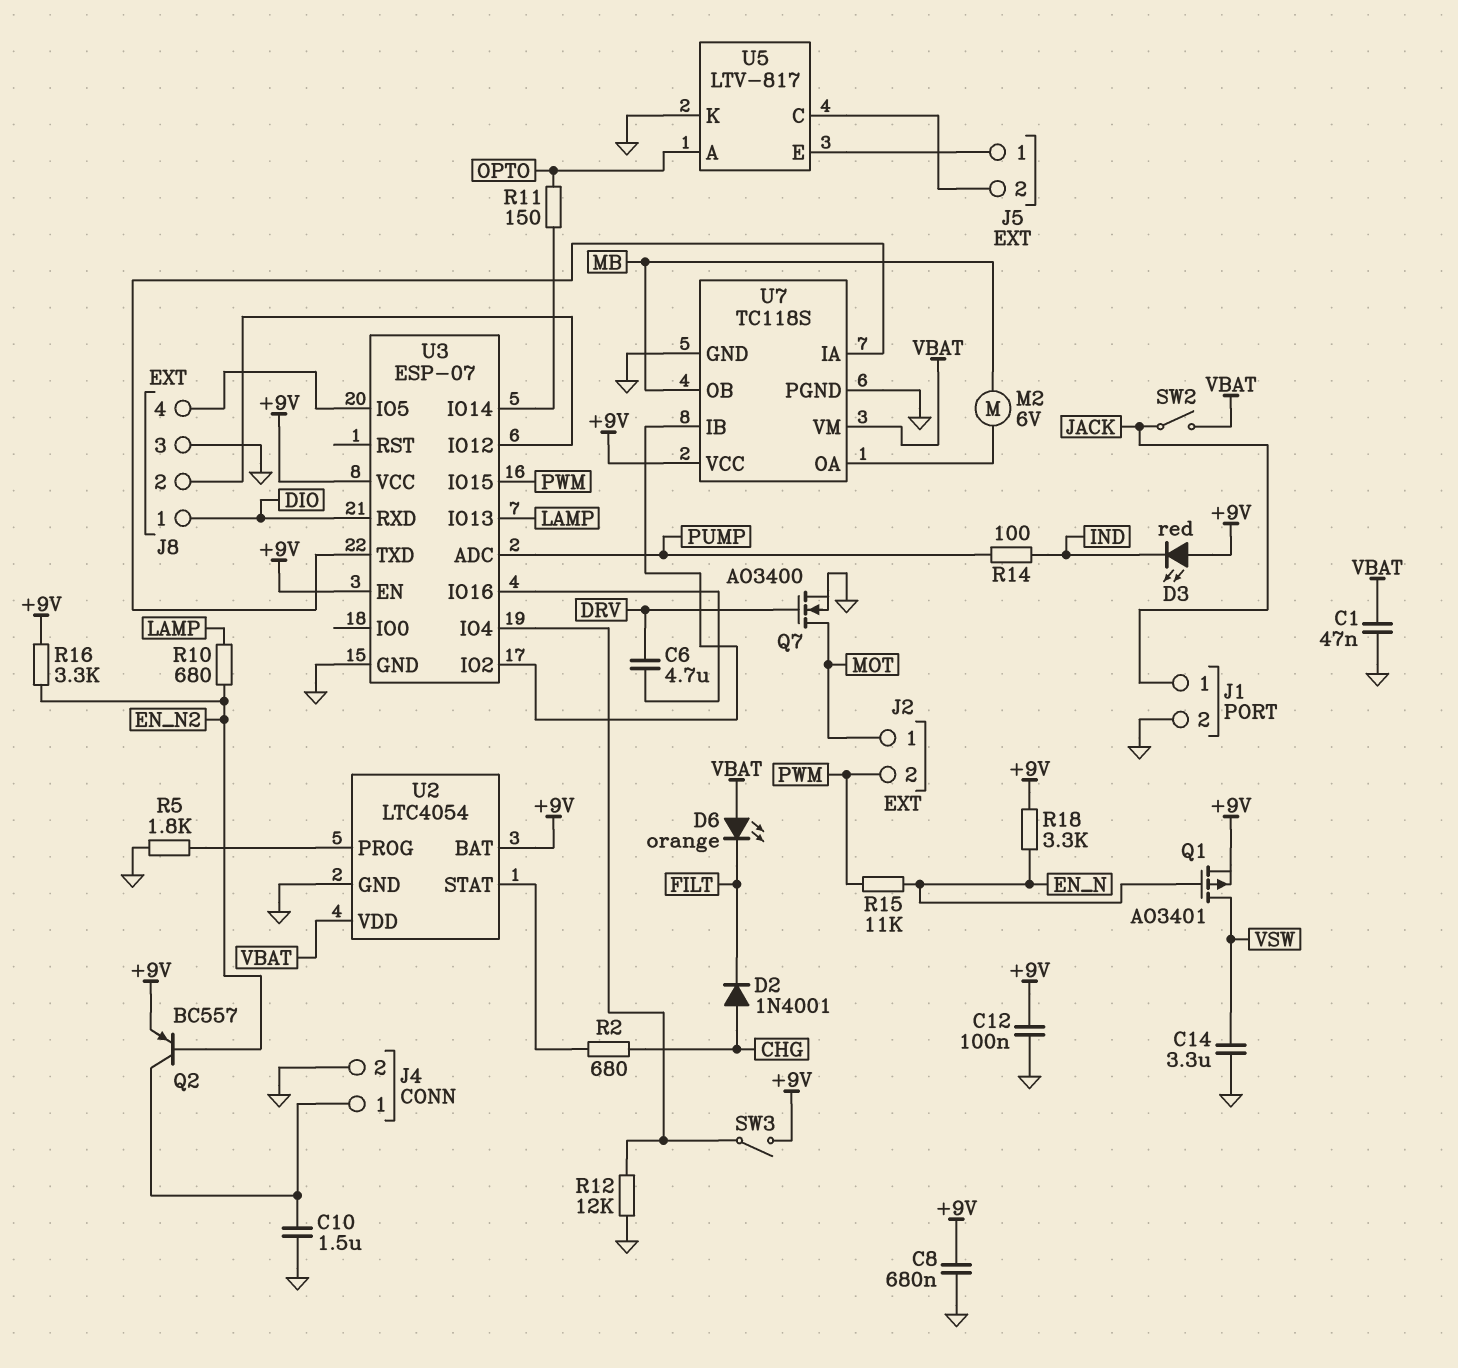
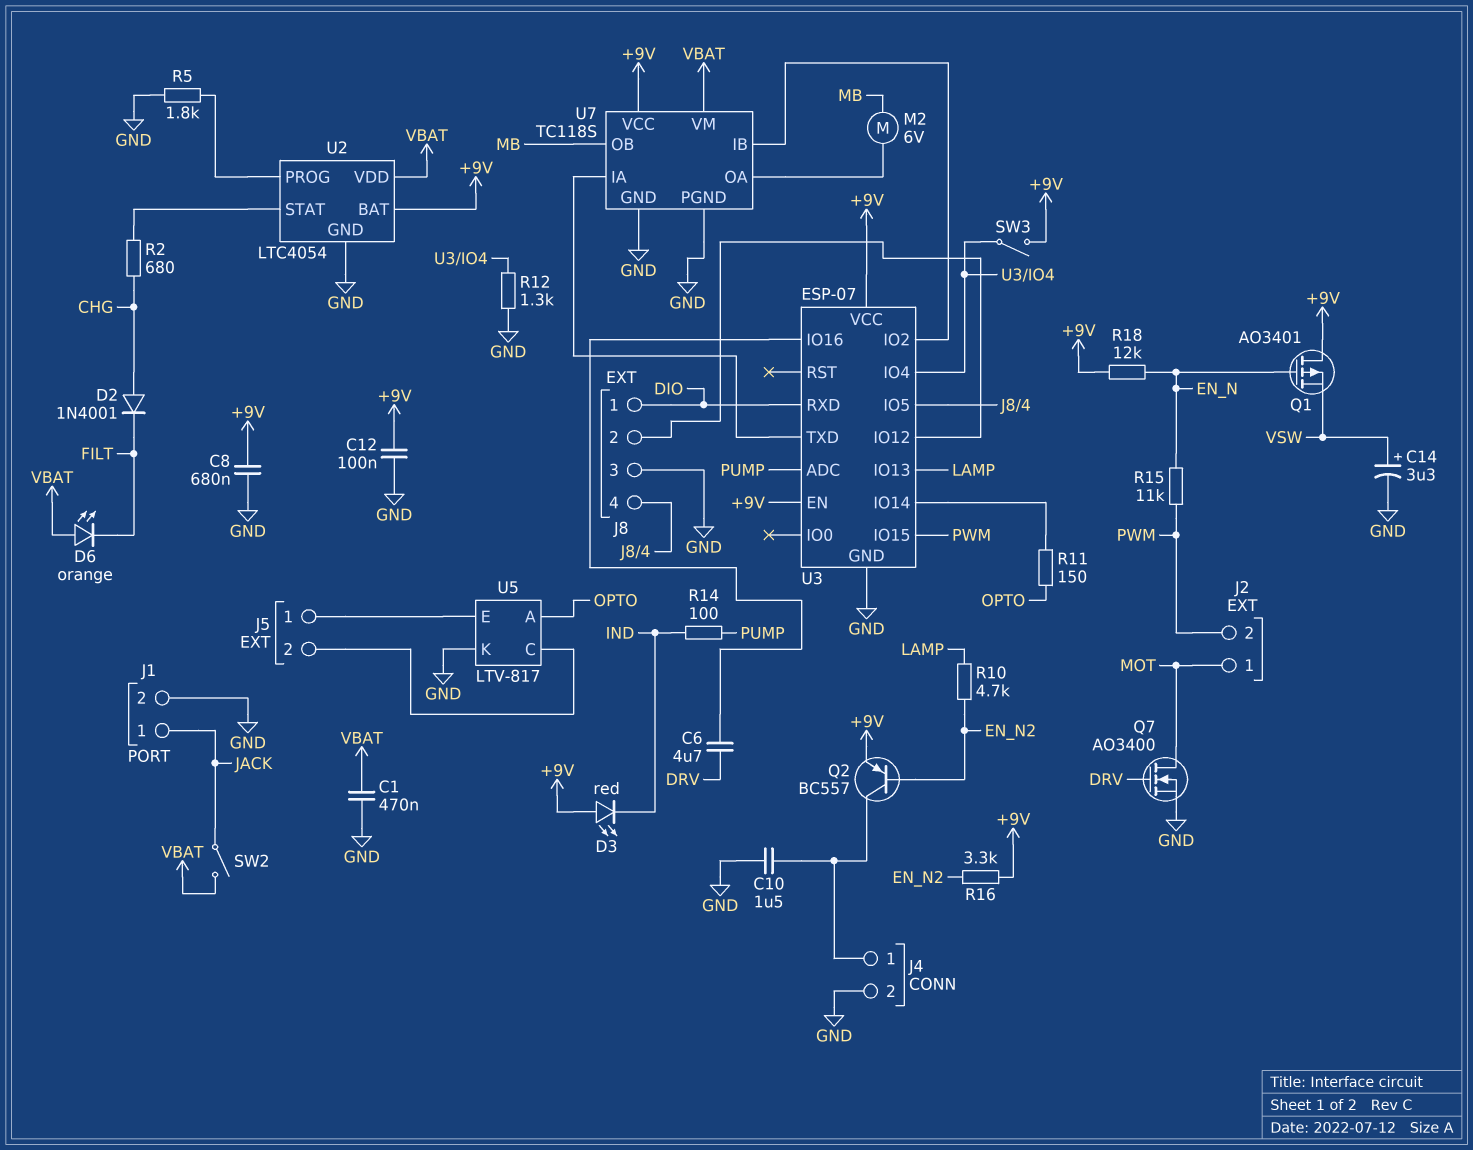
C1: 47nF (GND, VBAT) -> 470nF (GND, VBAT)
C14: 3.3uF (GND, VSW) -> 3.3uF (plus VSW, minus GND)
Q1: PMOS AO3401 (G EN_N, D VSW, S +9V) -> PMOS AO3401 (G EN_N, D +9V, S VSW)
R10: 680 (EN_N2, LAMP) -> 4.7k (EN_N2, LAMP)
R12: 12k (GND, U3/IO4) -> 1.3k (GND, U3/IO4)
R18: 3.3k (+9V, EN_N) -> 12k (+9V, EN_N)

